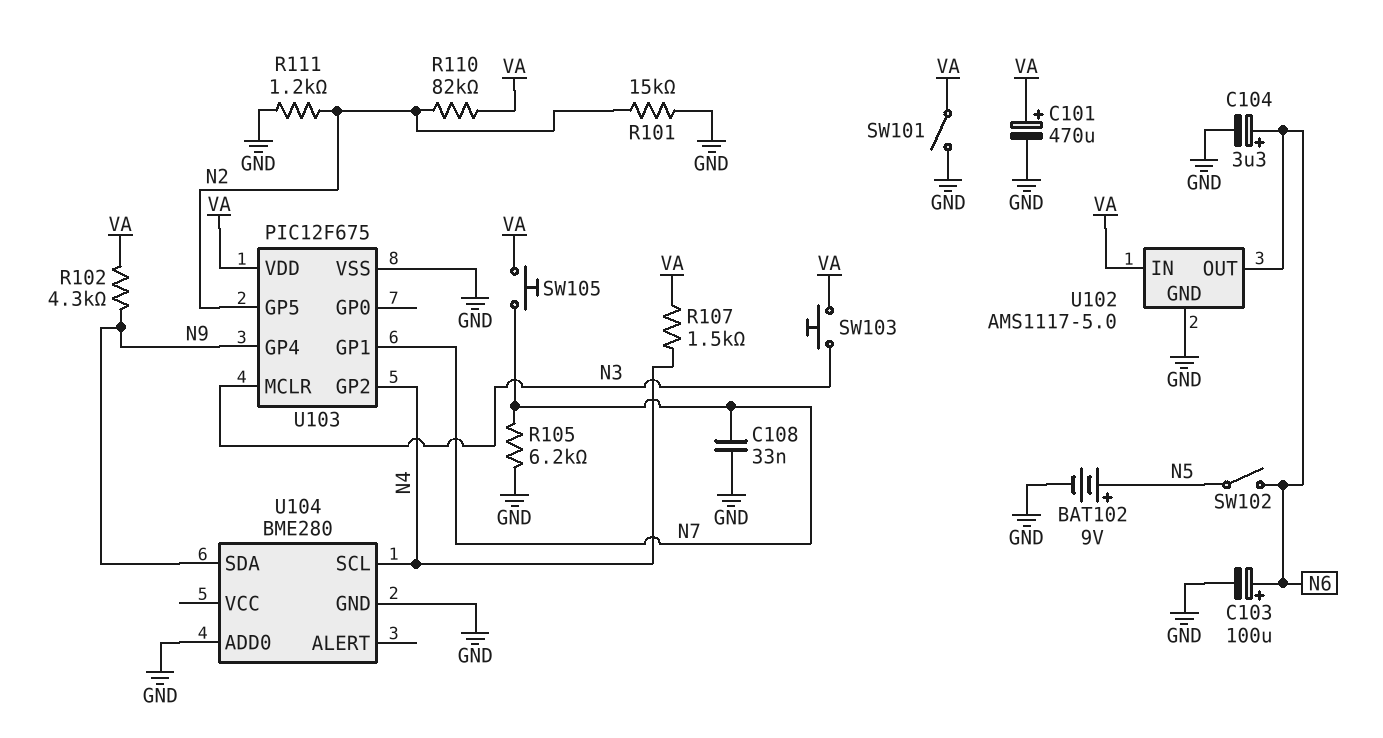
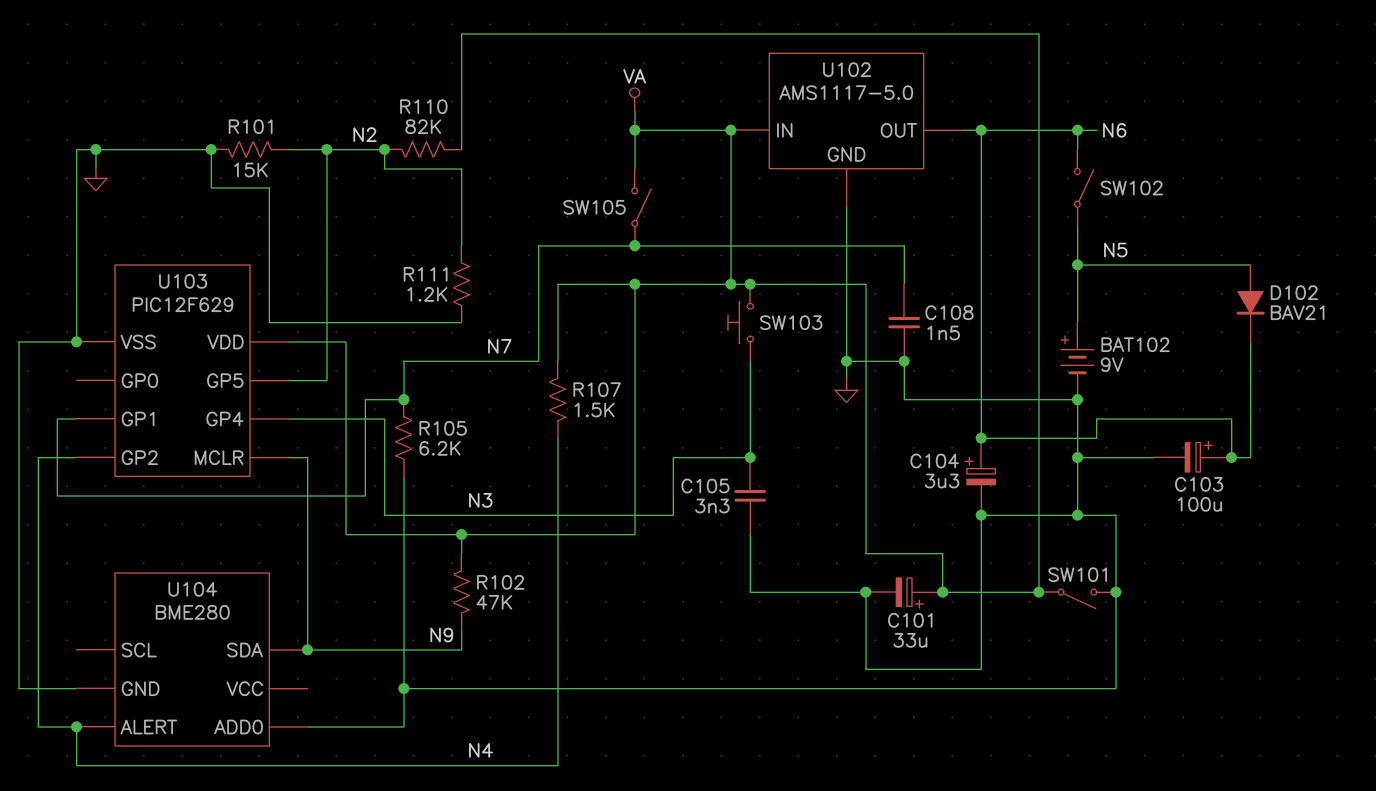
C101: 470uF (plus VA, minus GND) -> 33uF (plus VA, minus GND)
C105: none -> 3.3nF (GND, N3)
C108: 33nF (GND, N7) -> 1.5nF (GND, N7)
D102: none -> diode BAV21 (A N5, K N6)
R102: 4.3k (N9, VA) -> 47k (N9, VA)
SW105: button (N7, VA) -> switch (N7, VA)
U103: PIC12F675 -> PIC12F629
U103 pin GP4: N9 -> N3
U103 pin MCLR: N3 -> N9
U104 pin ALERT: none -> N4
U104 pin SCL: N4 -> none

